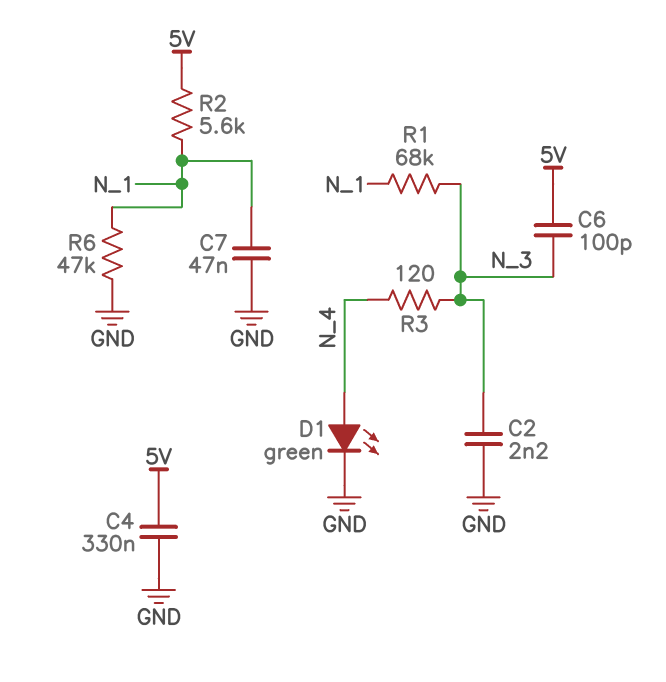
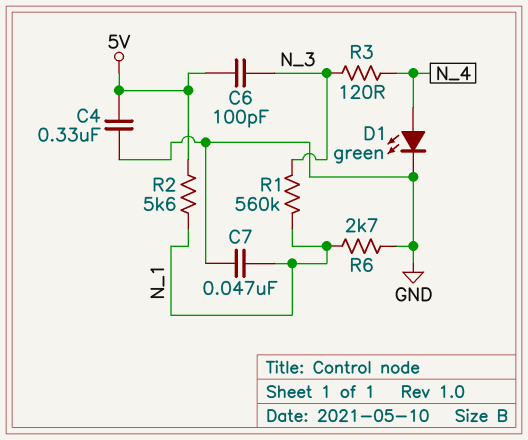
C2: 2.2nF (GND, N_3) -> none
R1: 68k (N_1, N_3) -> 560k (N_1, N_3)
R6: 47k (GND, N_1) -> 2.7k (GND, N_1)

